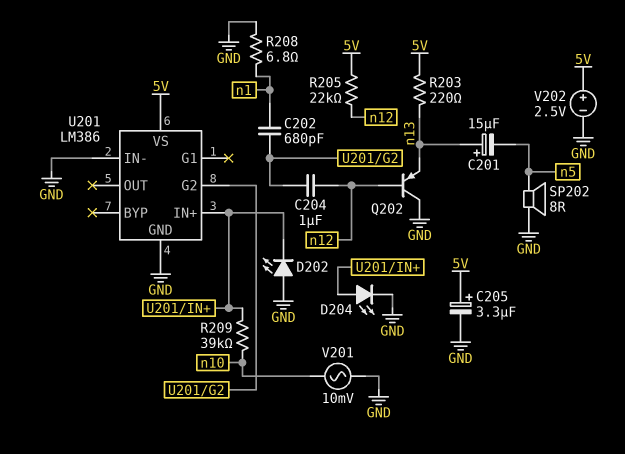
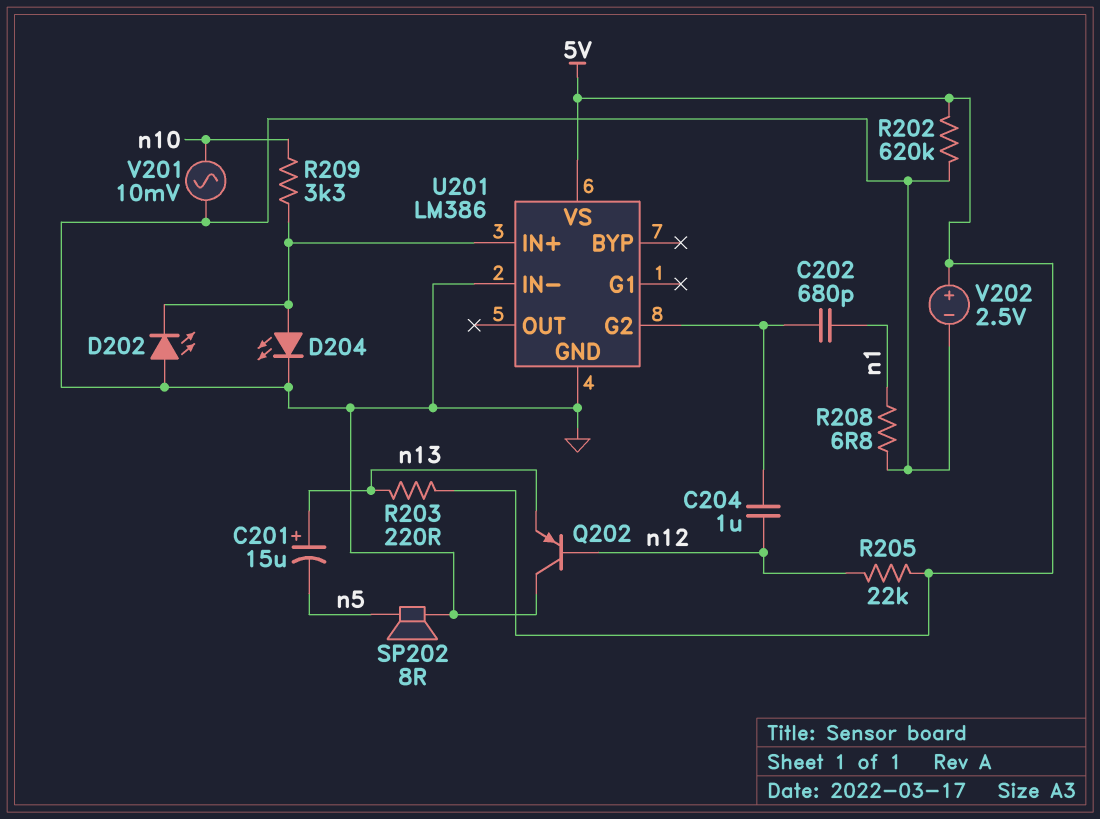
C205: 3.3uF (plus 5V, minus GND) -> none
R202: none -> 620k (5V, GND)
R209: 39k (U201/IN+, n10) -> 3.3k (U201/IN+, n10)

